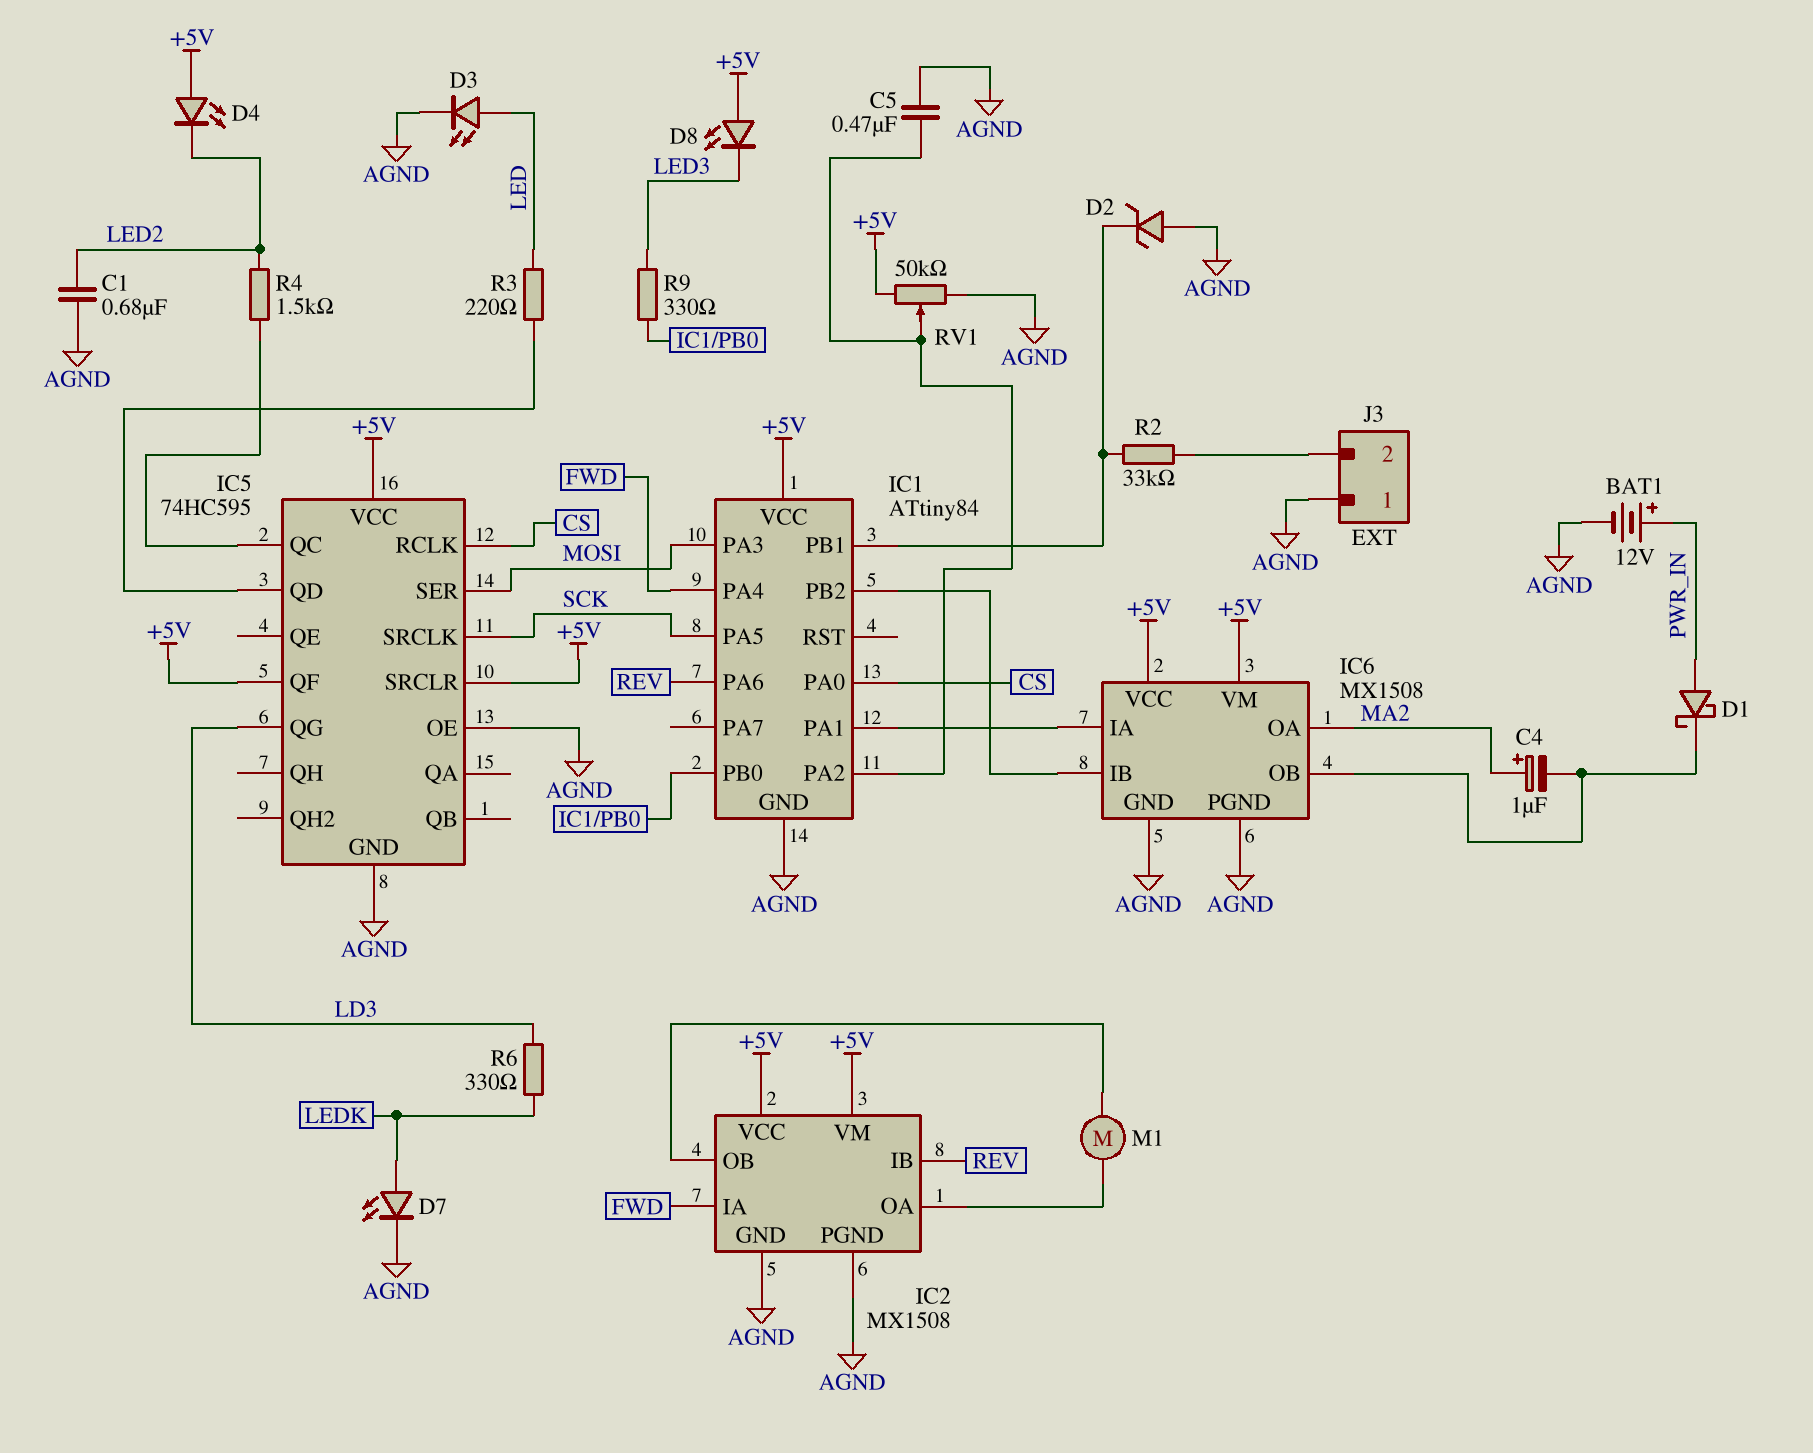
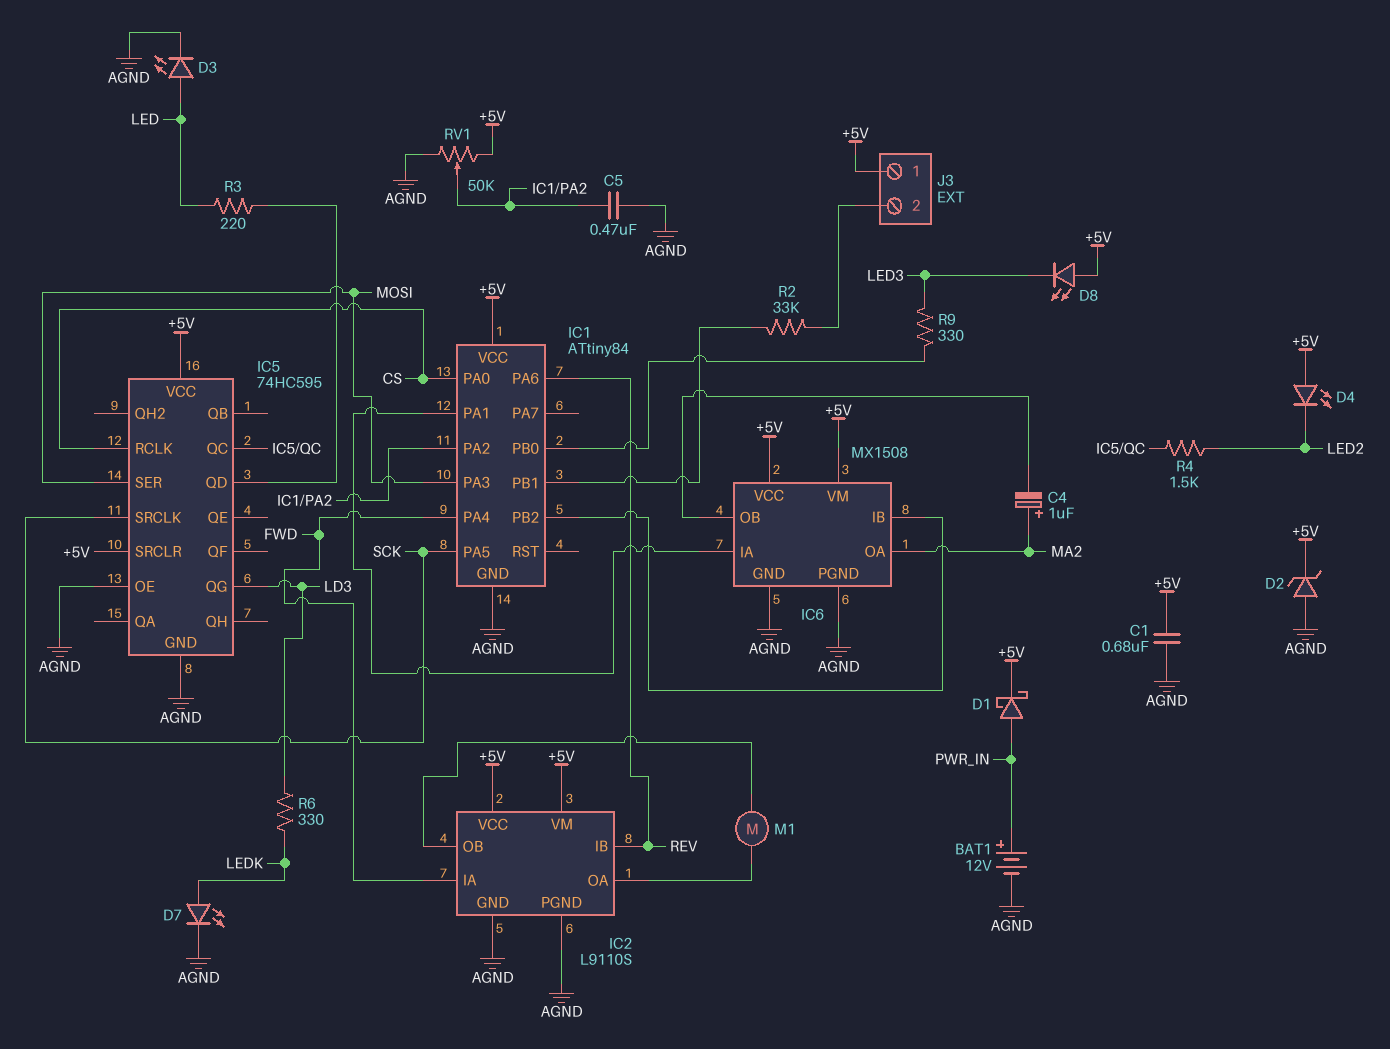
C1: 680nF (AGND, LED2) -> 680nF (+5V, AGND)
D1: schottky (A PWR_IN, K IC6/OB) -> schottky (A PWR_IN, K +5V)
D2: zener (A AGND, K IC1/PB1) -> zener (A AGND, K +5V)
IC2: MX1508 -> L9110S
IC5 pin QF: +5V -> none
J3 pin 1: AGND -> +5V

